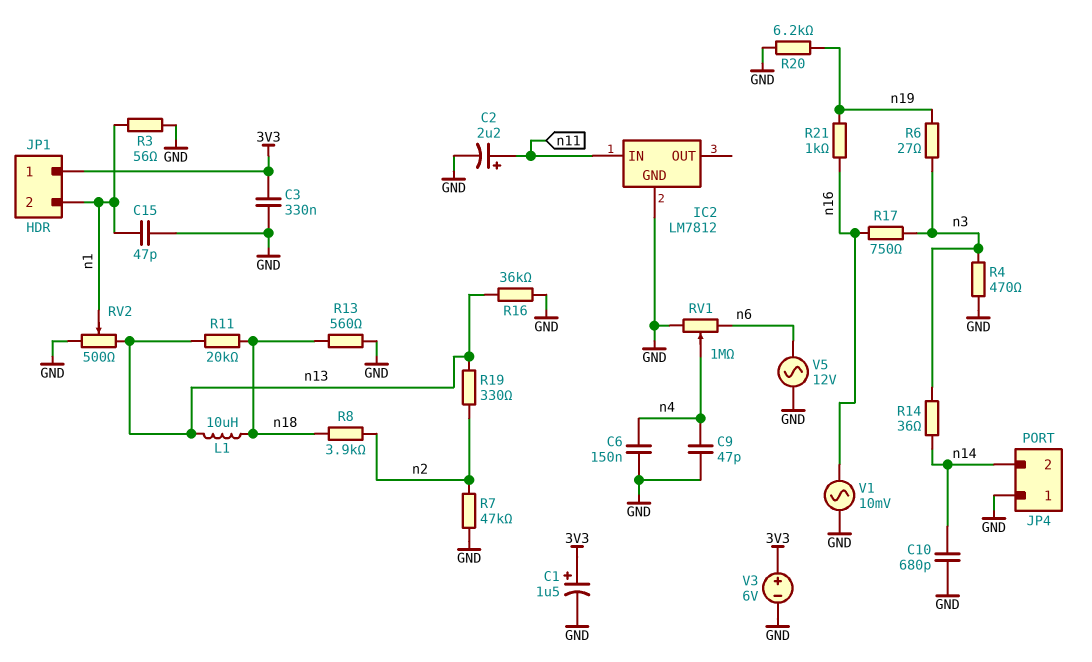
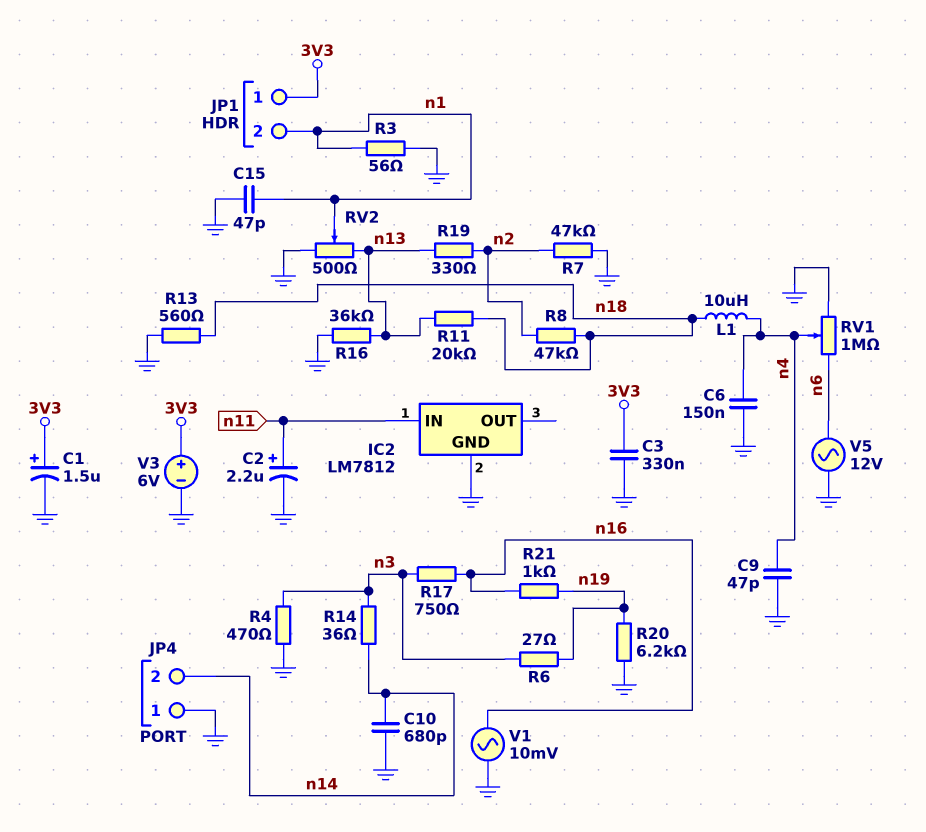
L1: 10uH (n13, n18) -> 10uH (n4, n18)
R8: 3.9k (n2, n18) -> 47k (n2, n18)

